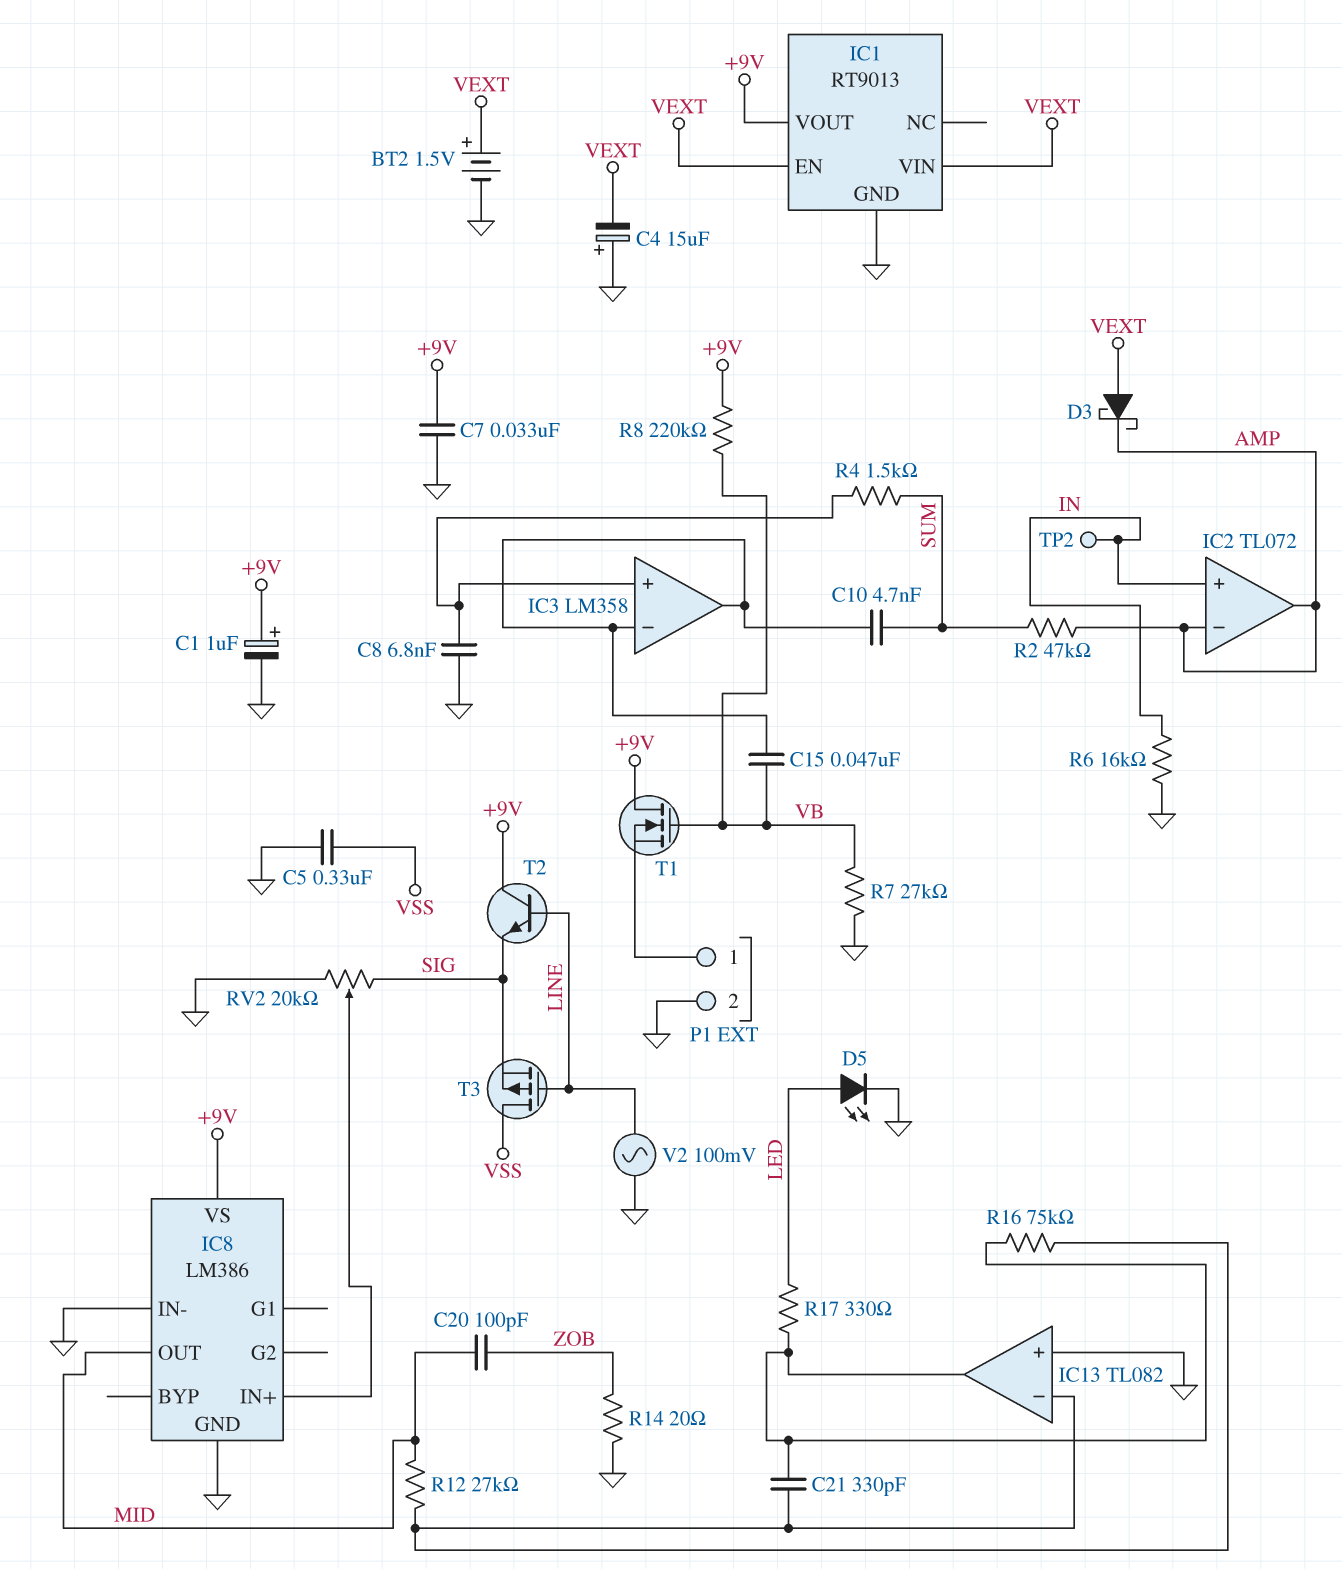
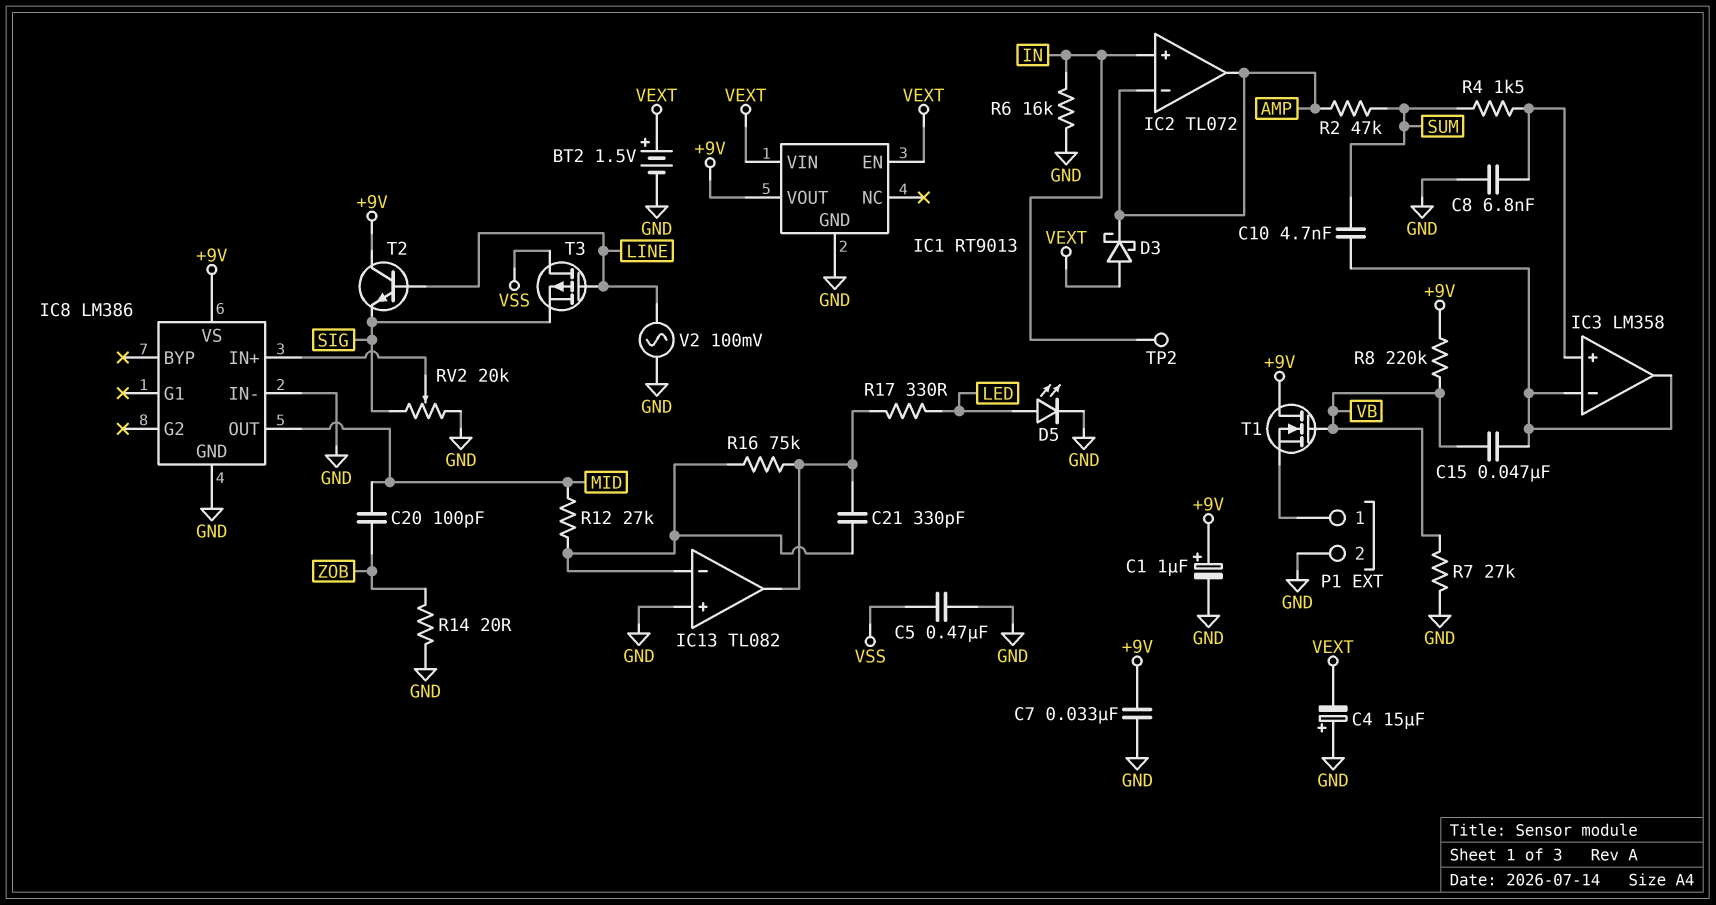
C5: 330nF (GND, VSS) -> 470nF (GND, VSS)

